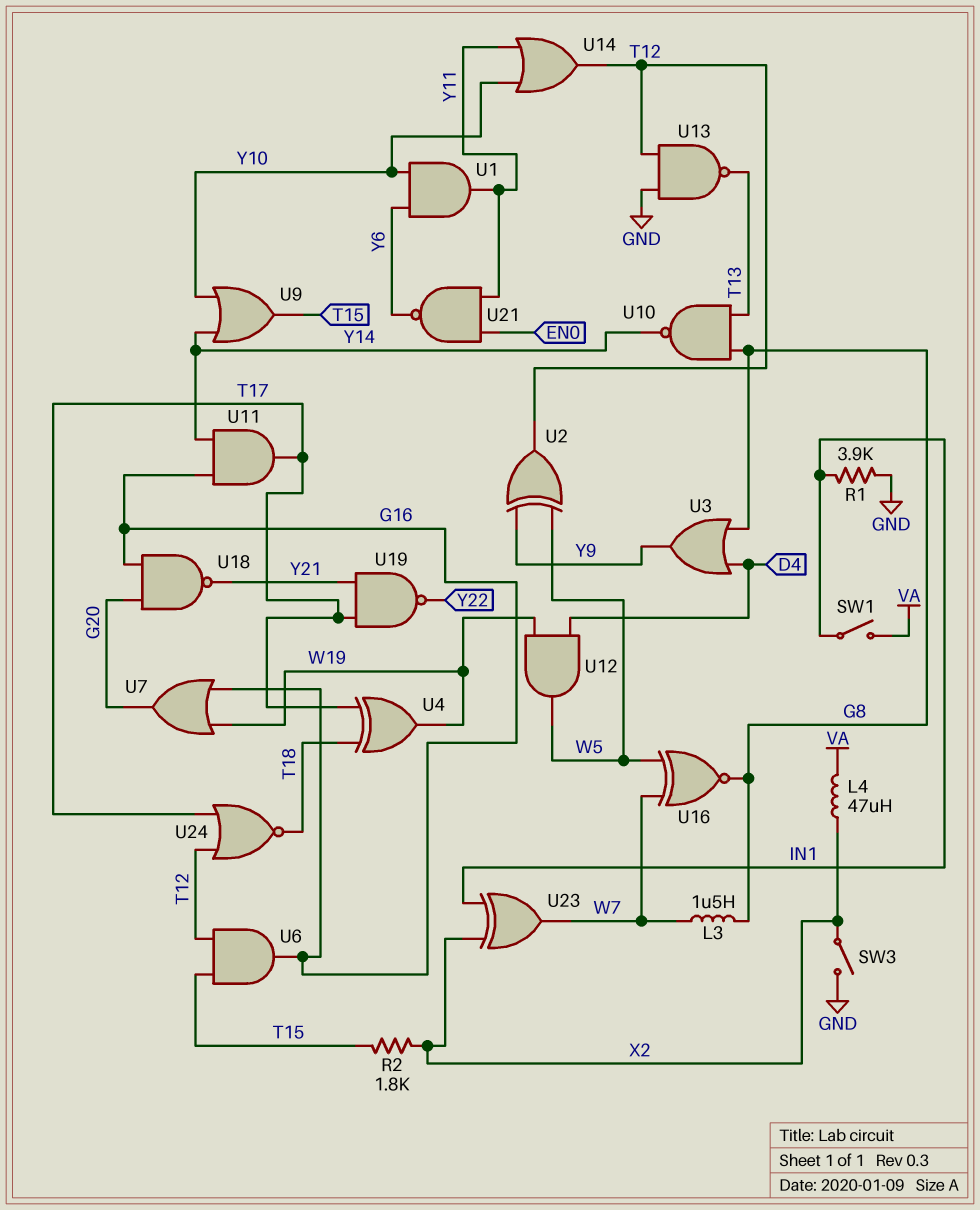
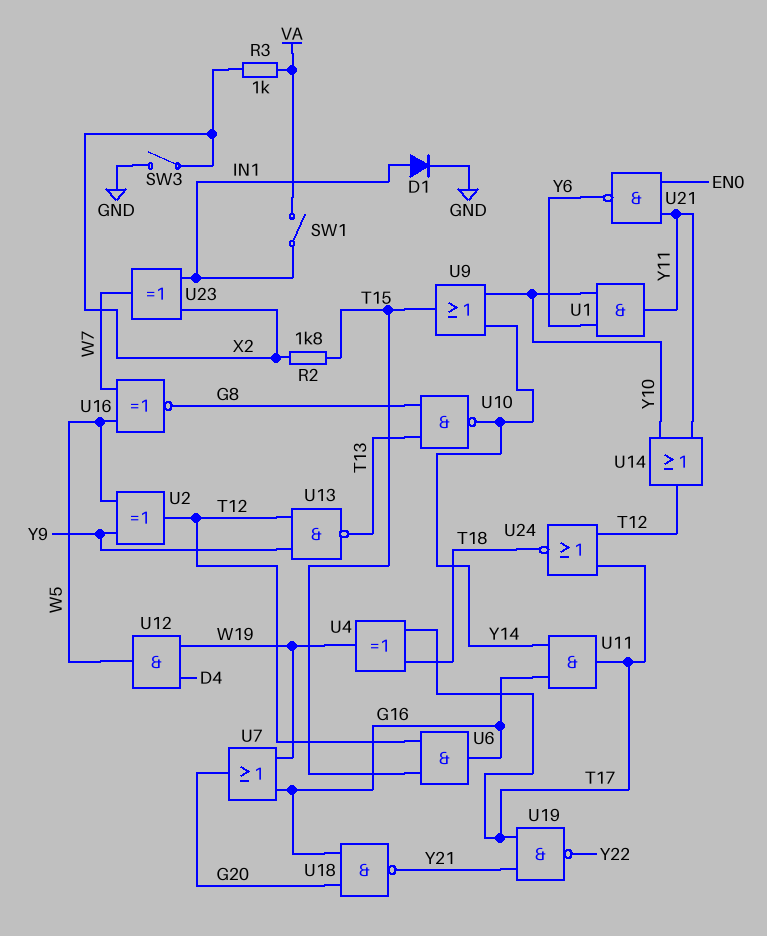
D1: none -> diode (A IN1, K GND)
L3: 1.5uH (G8, W7) -> none
L4: 47uH (VA, X2) -> none
R1: 3.9k (GND, IN1) -> none
R3: none -> 1k (VA, X2)
U3: OR (in D4, in G8, out Y9) -> none
U13: NAND (in GND, in T12, out T13) -> NAND (in T12, in Y9, out T13)

